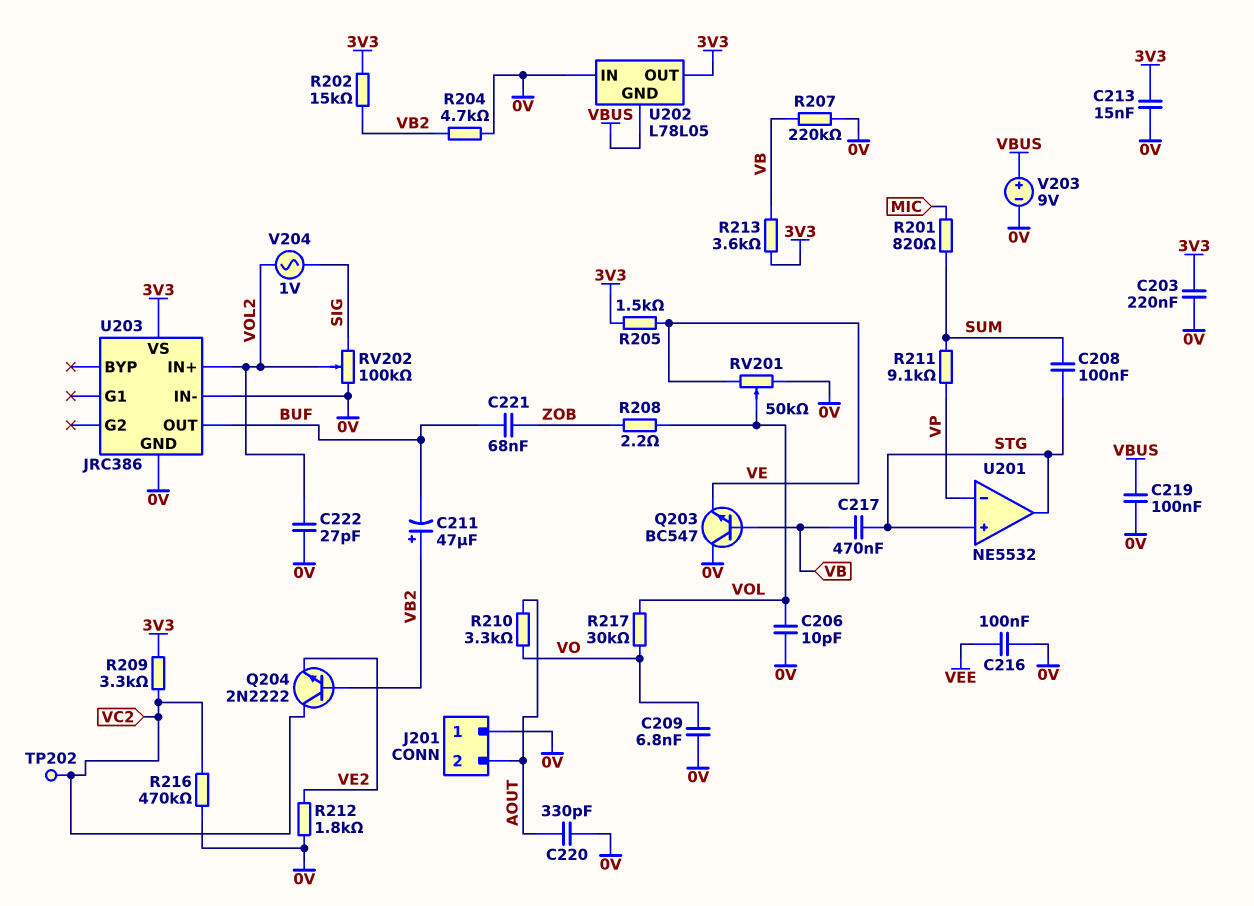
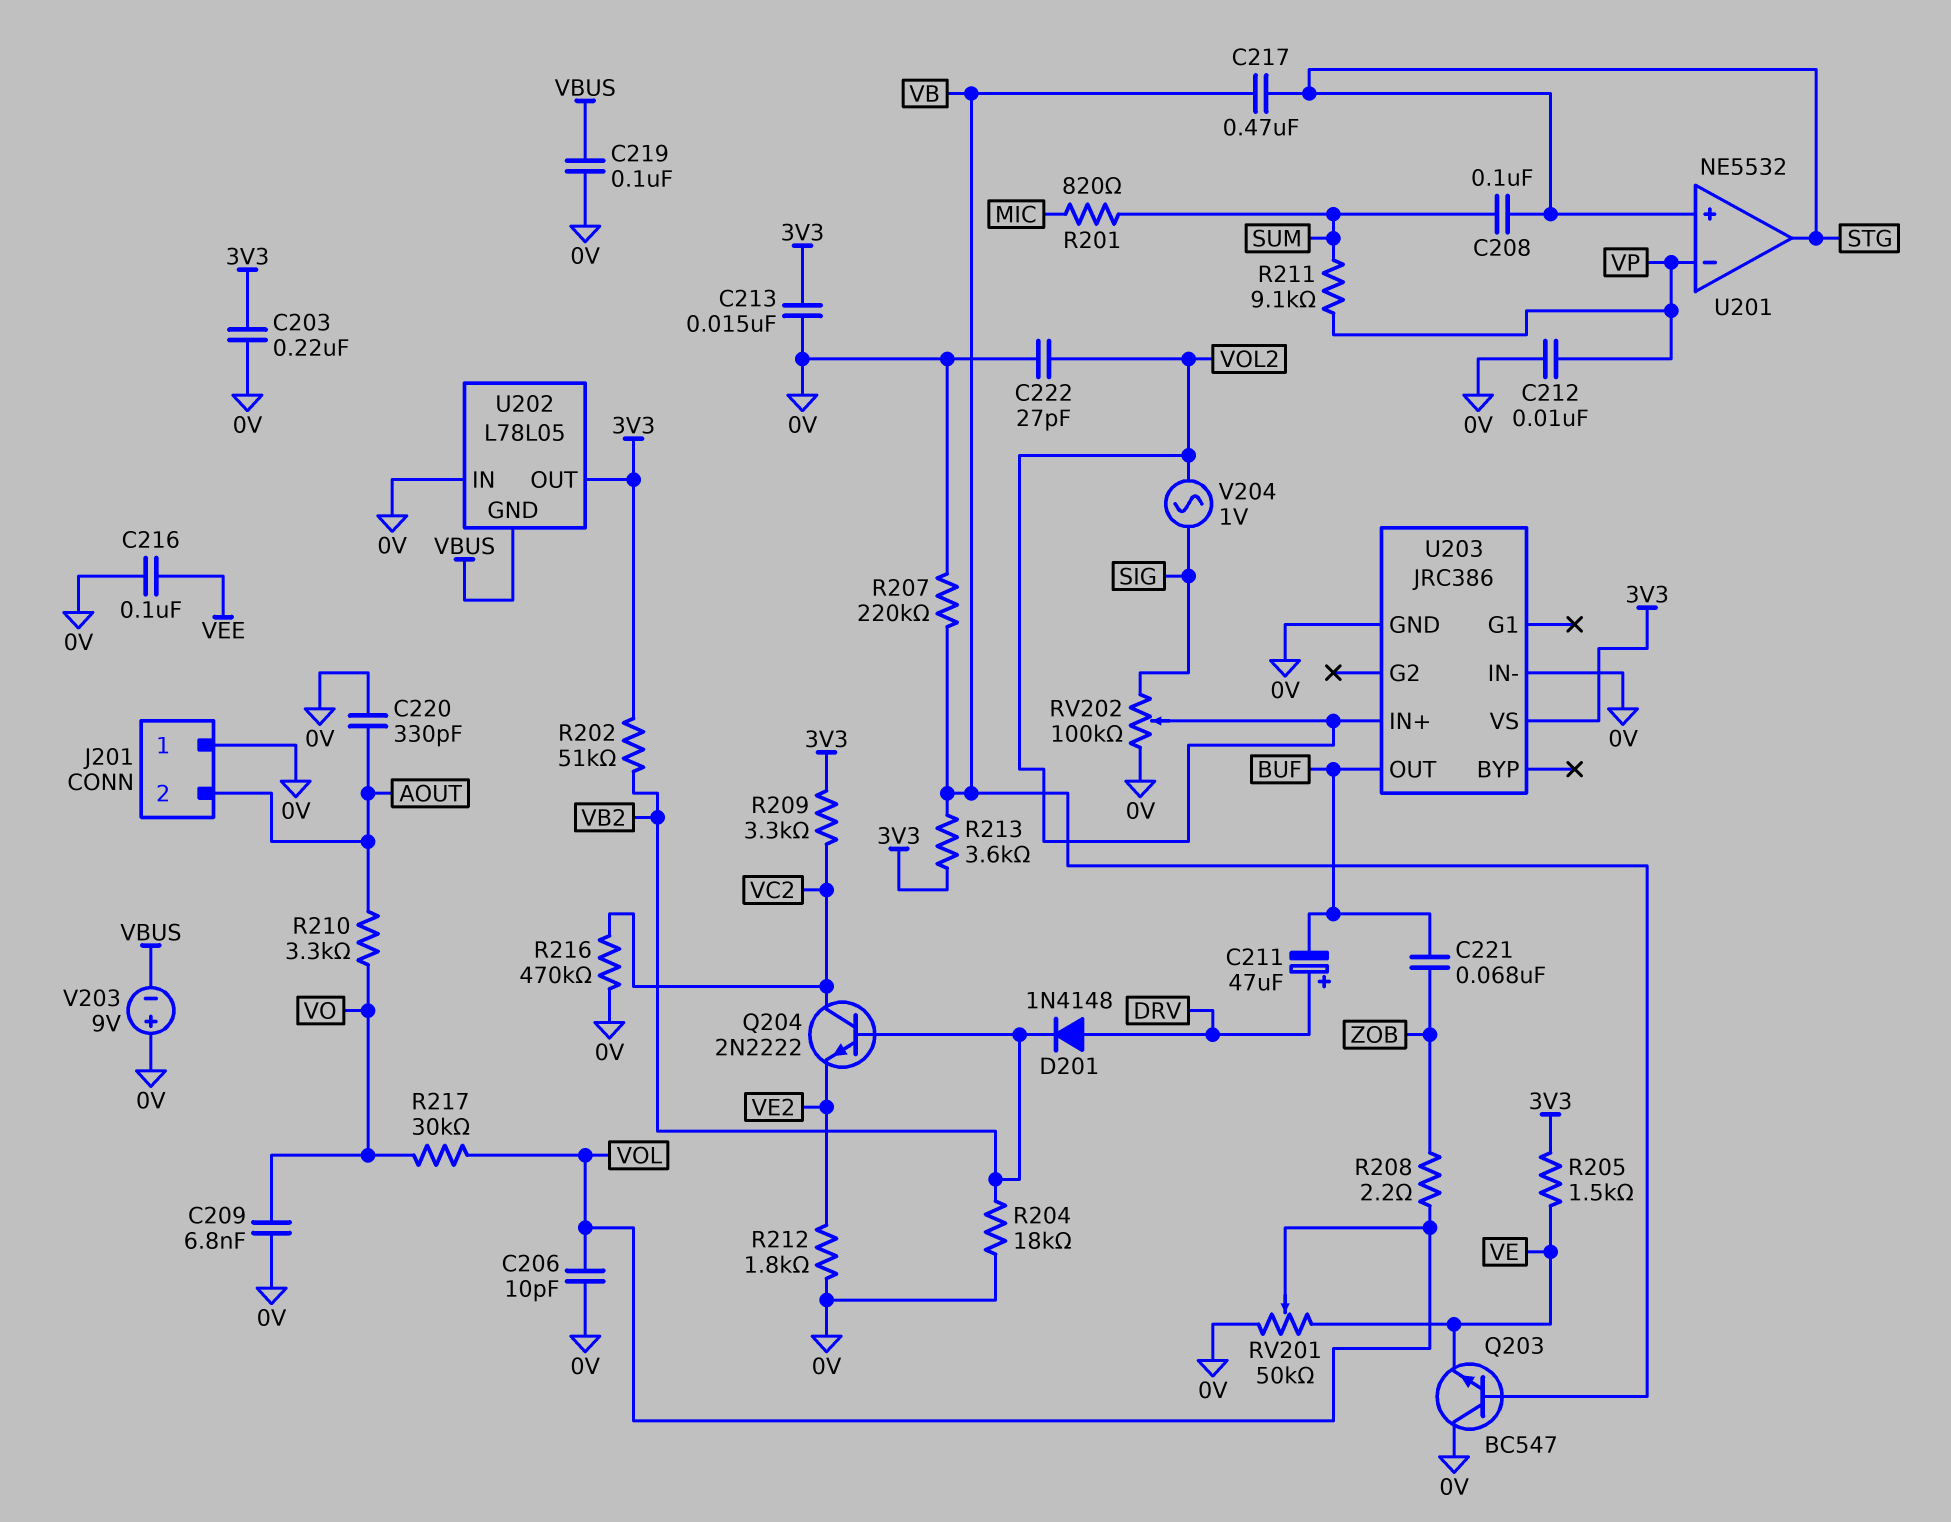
C211: 47uF (plus VB2, minus BUF) -> 47uF (plus DRV, minus BUF)
C212: none -> 10nF (0V, VP)
D201: none -> diode 1N4148 (A DRV, K VB2)
R202: 15k (3V3, VB2) -> 51k (3V3, VB2)
R204: 4.7k (0V, VB2) -> 18k (0V, VB2)
TP202: test point (VC2) -> none
V203: 9V (plus VBUS, minus 0V) -> 9V (plus 0V, minus VBUS)

